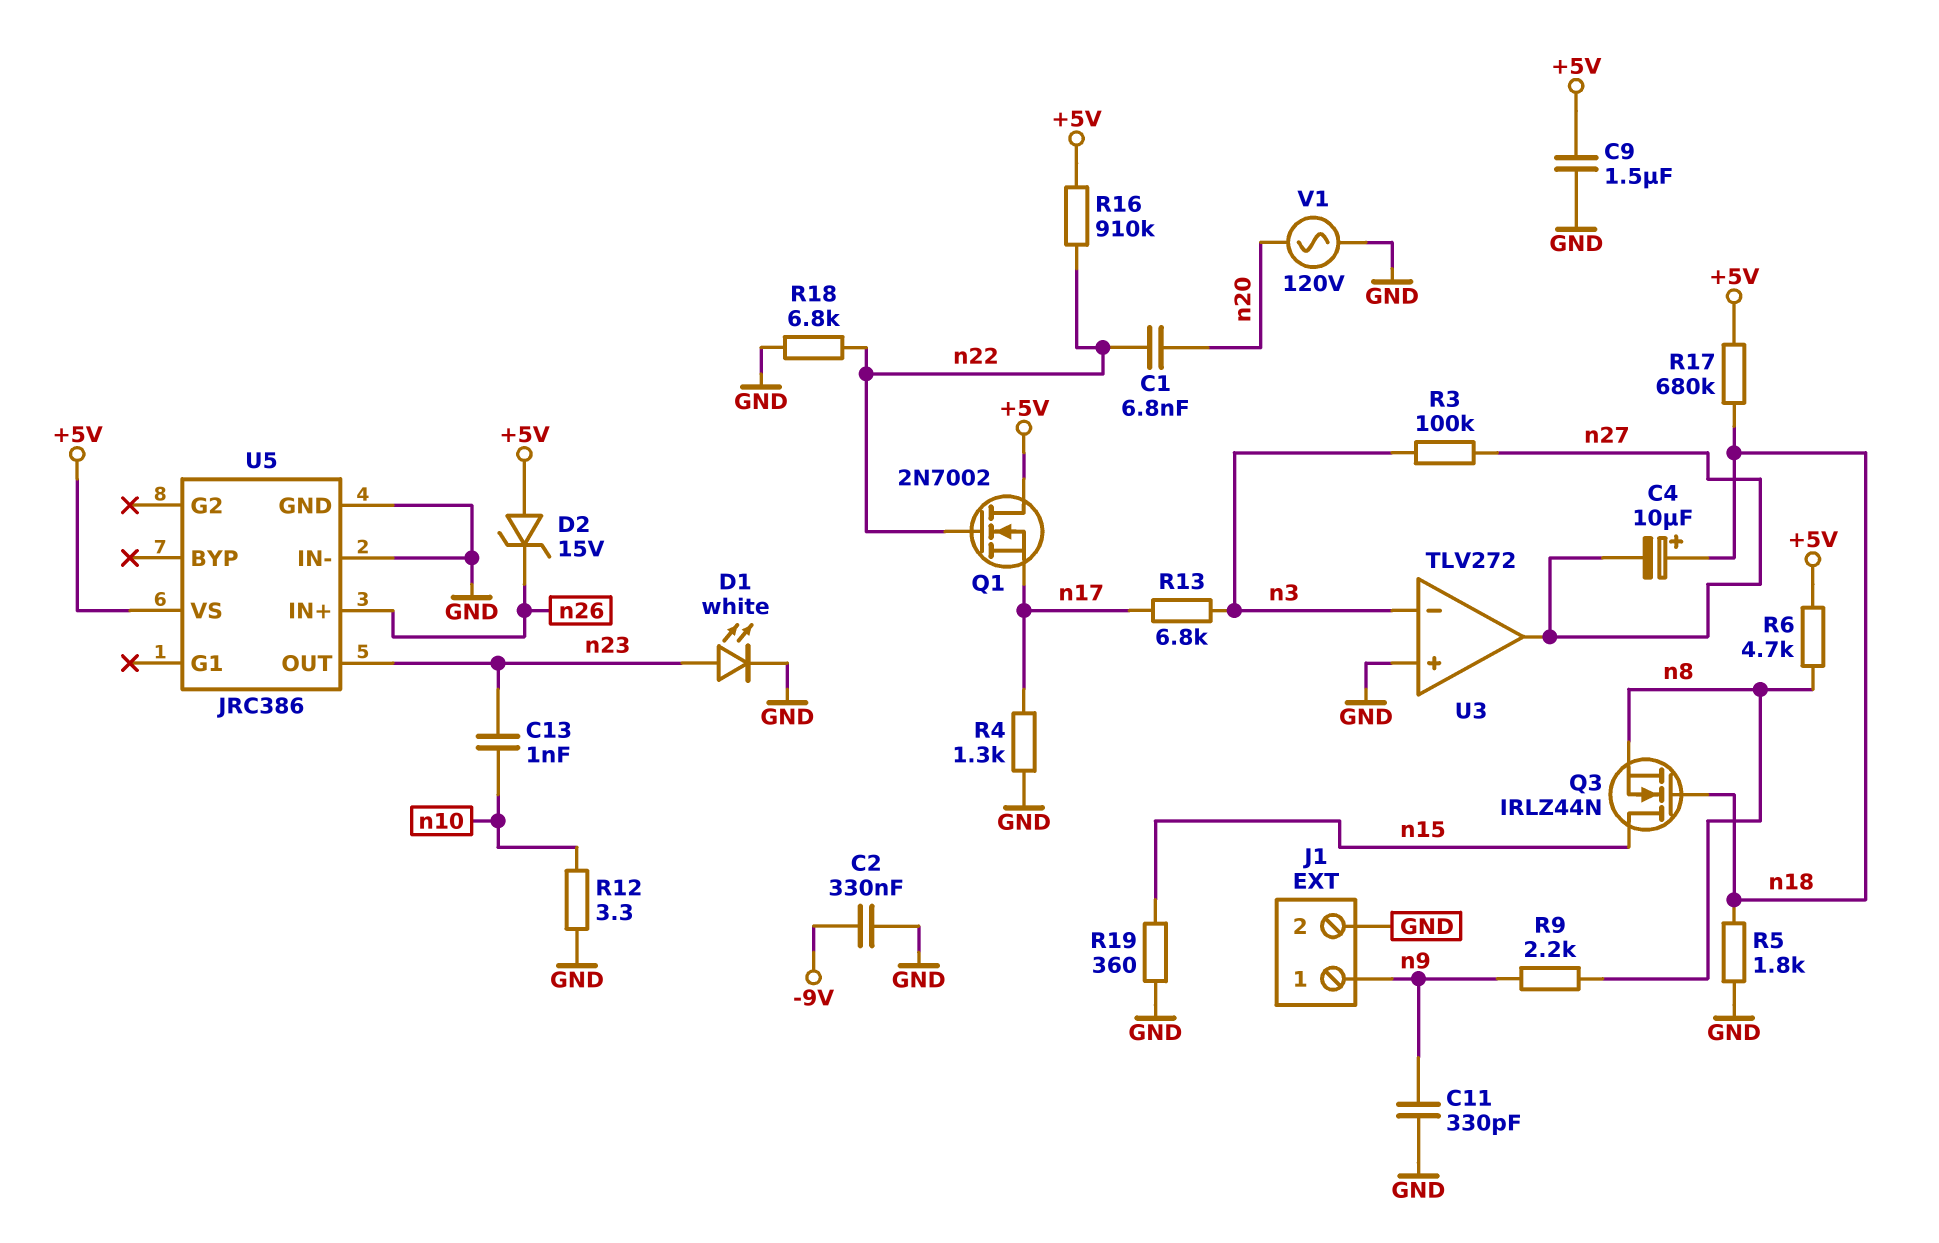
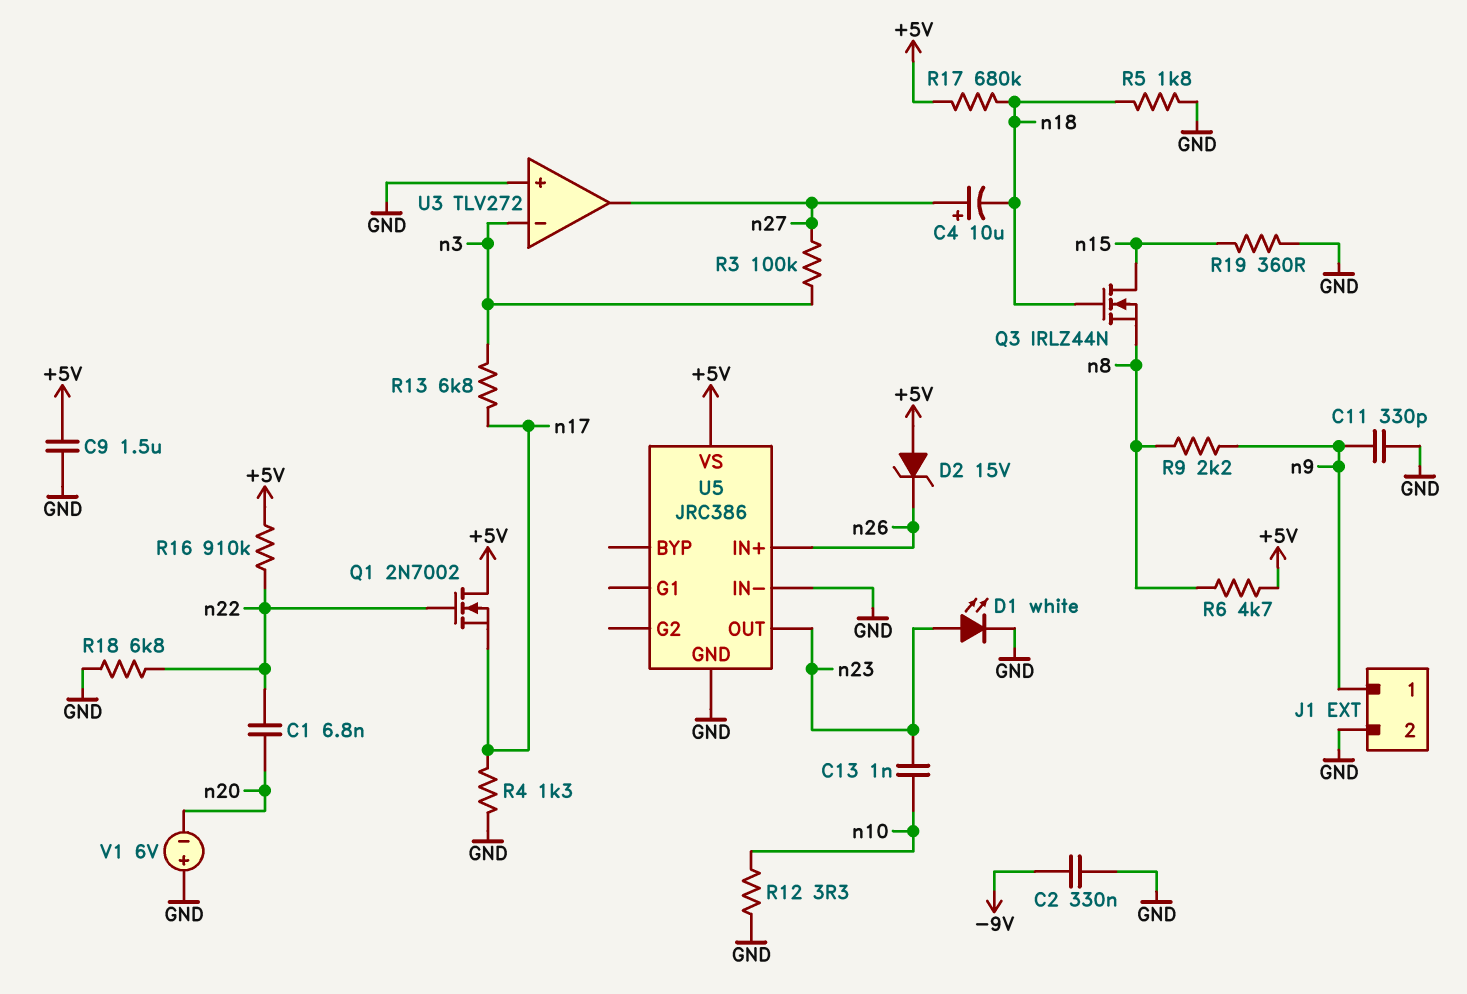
C4: 10uF (plus n18, minus n27) -> 10uF (plus n27, minus n18)
V1: AC 120V (GND, n20) -> 6V (plus GND, minus n20)

